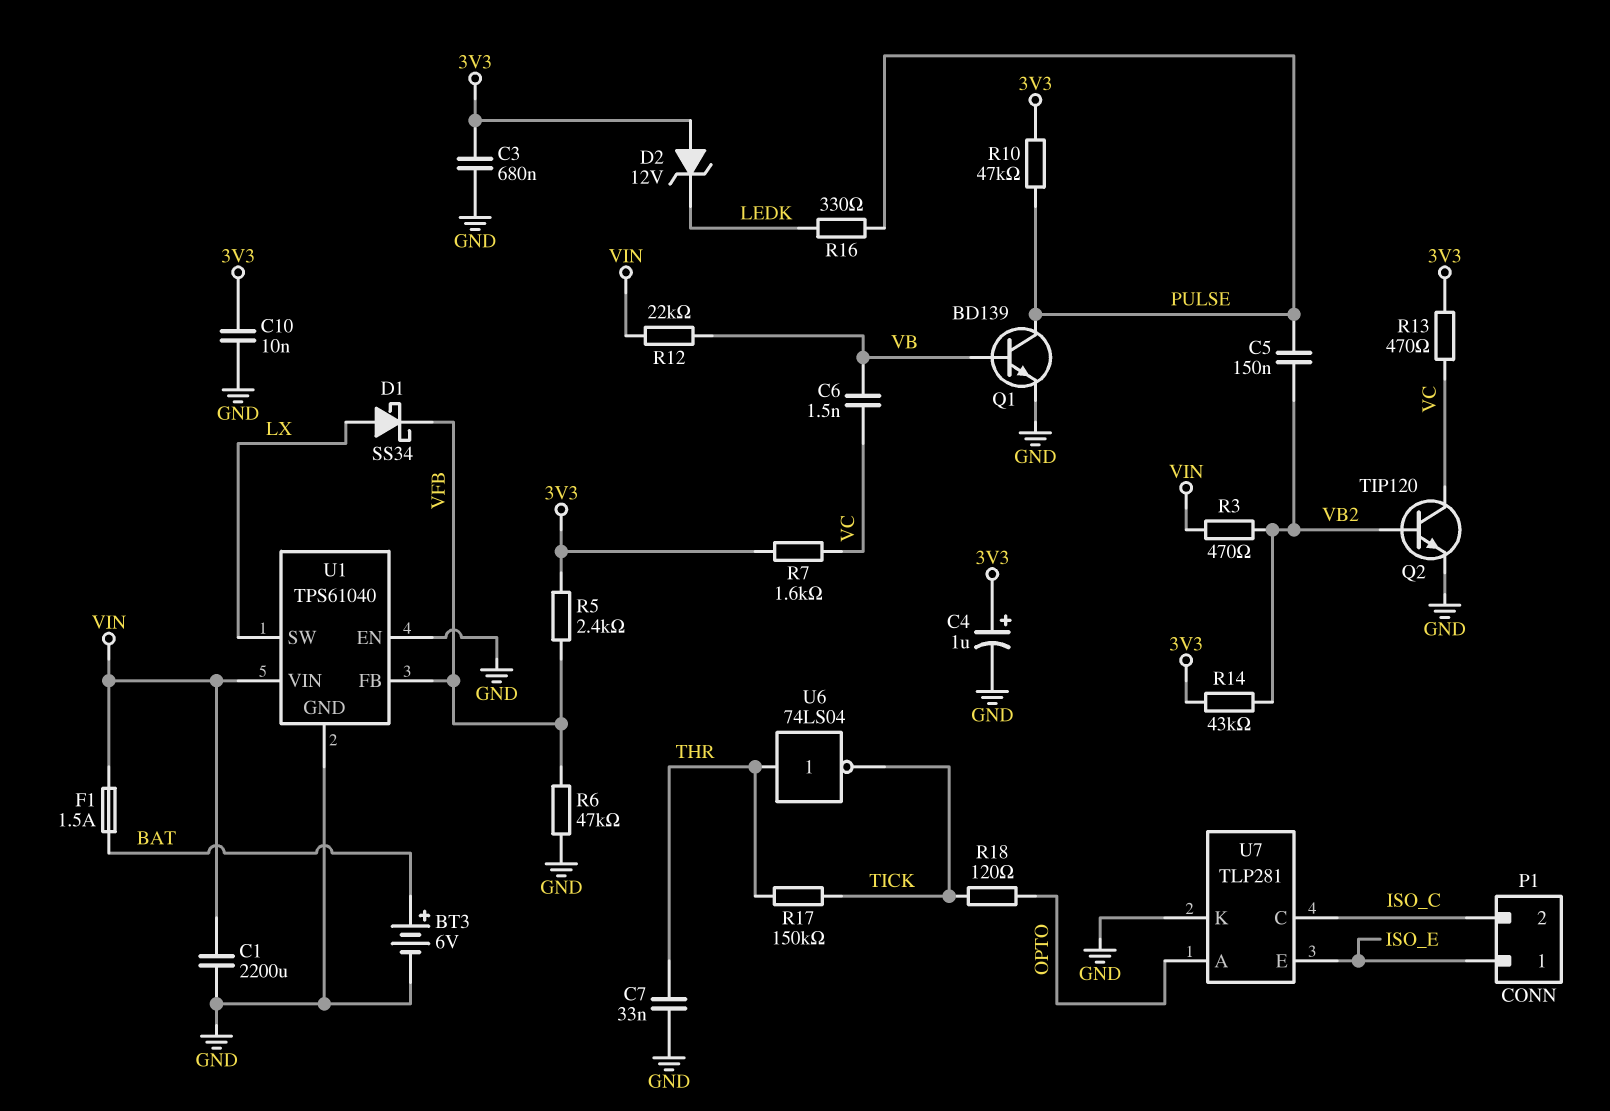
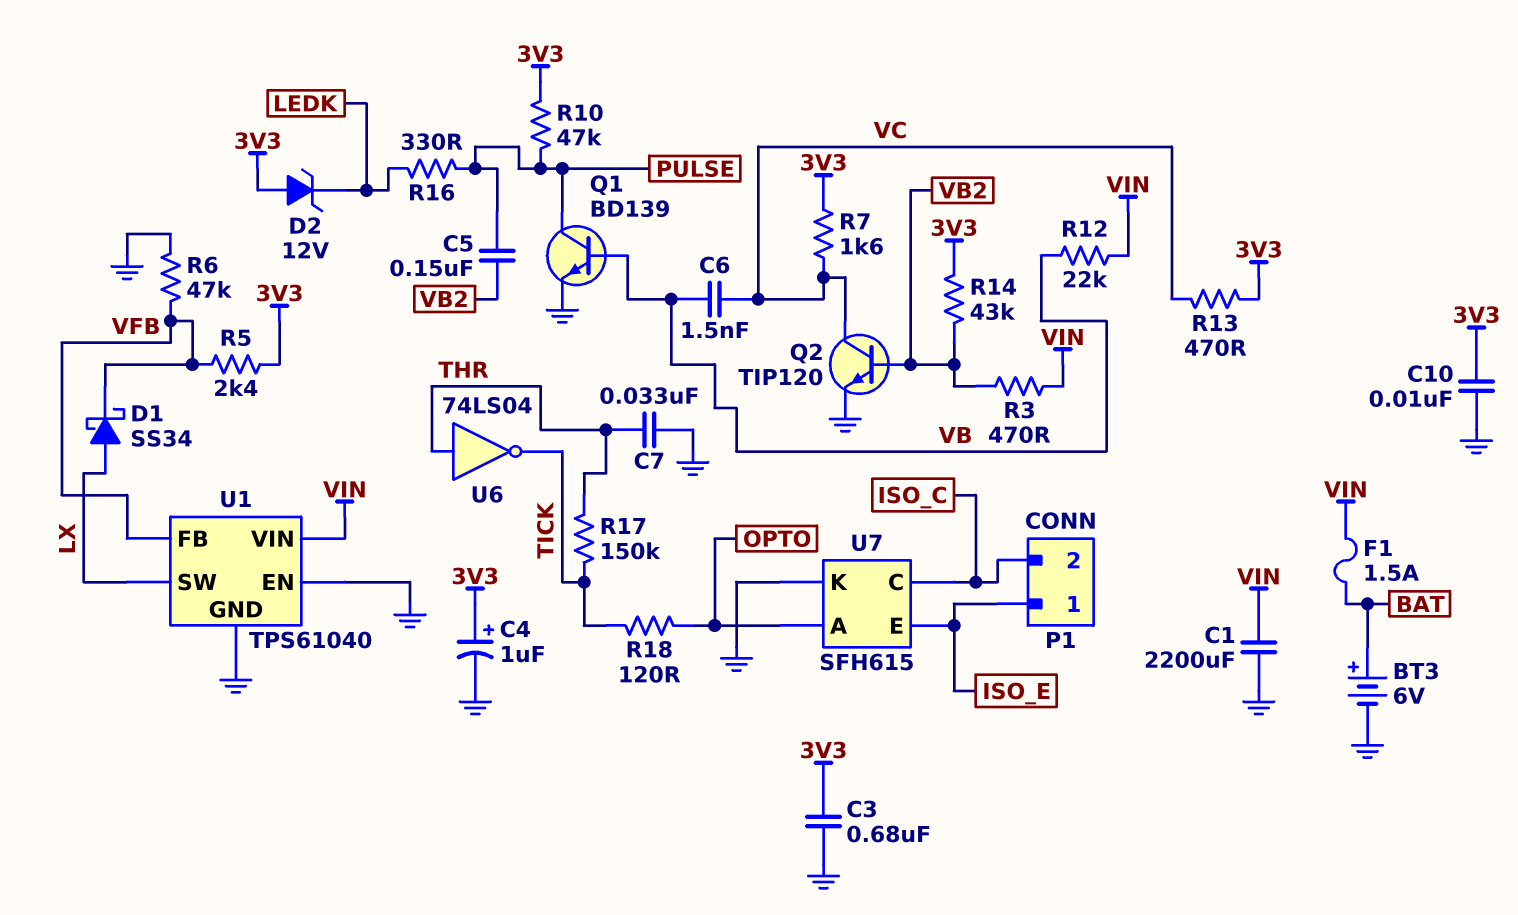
U7: TLP281 -> SFH615

